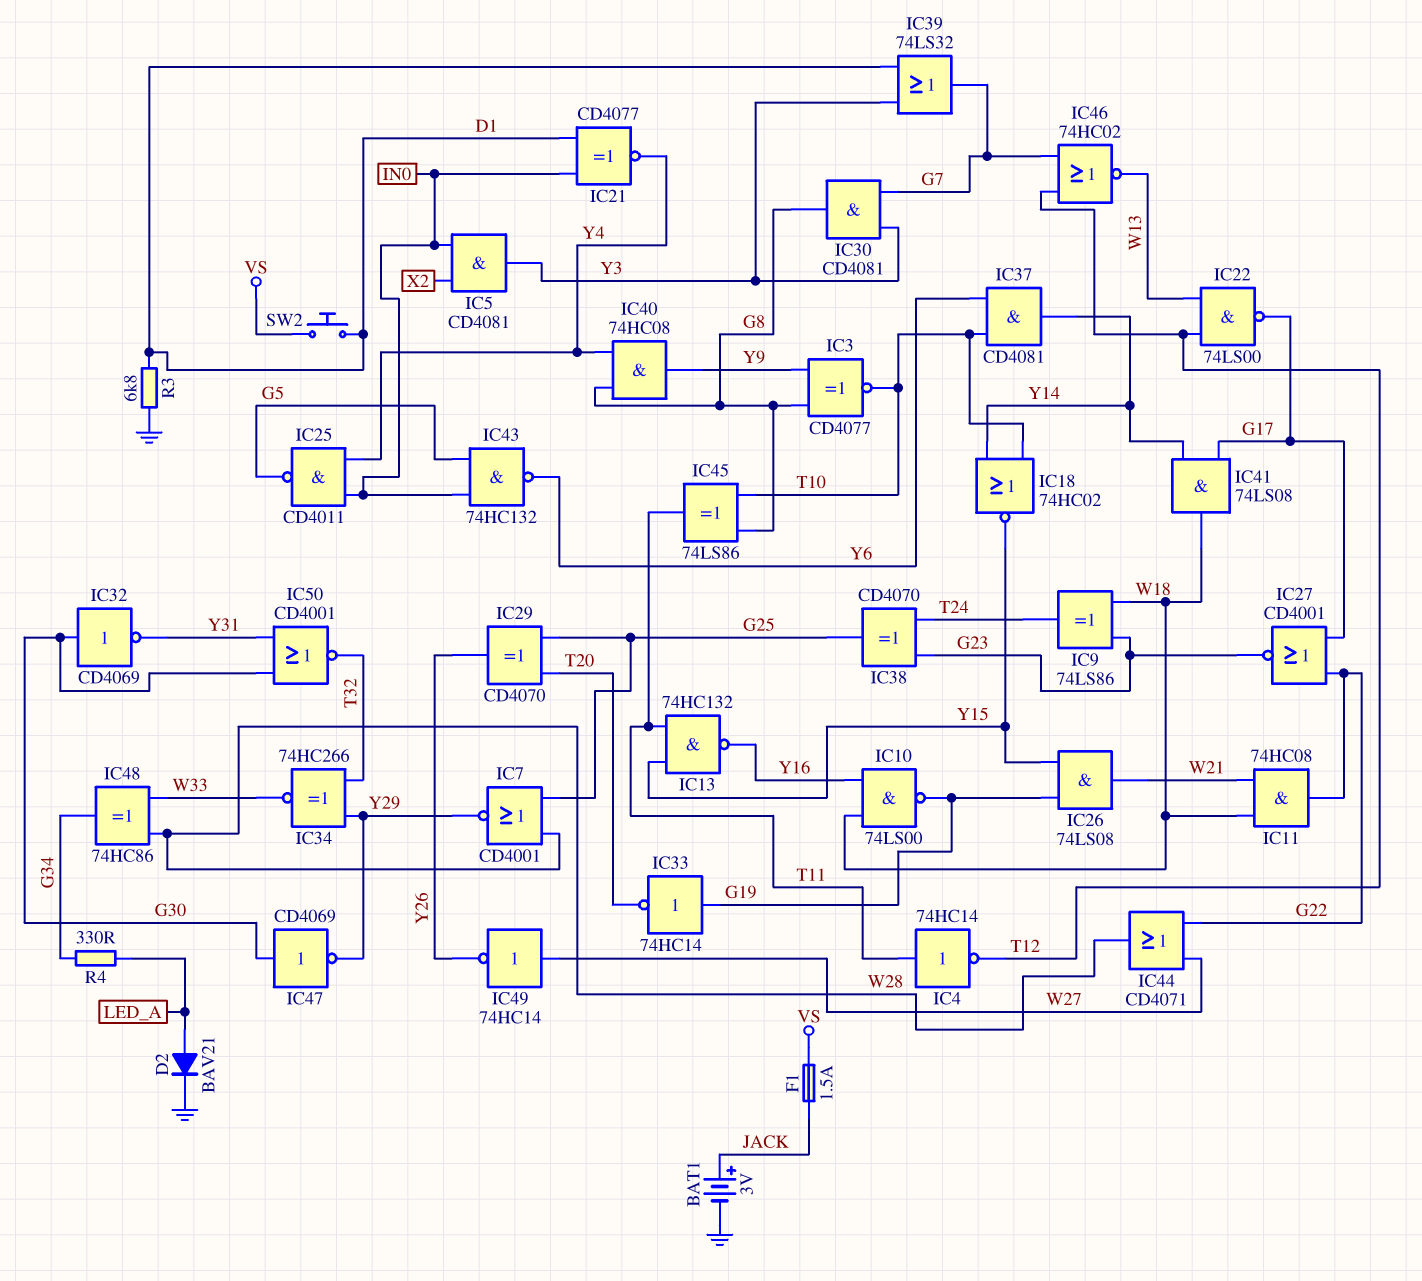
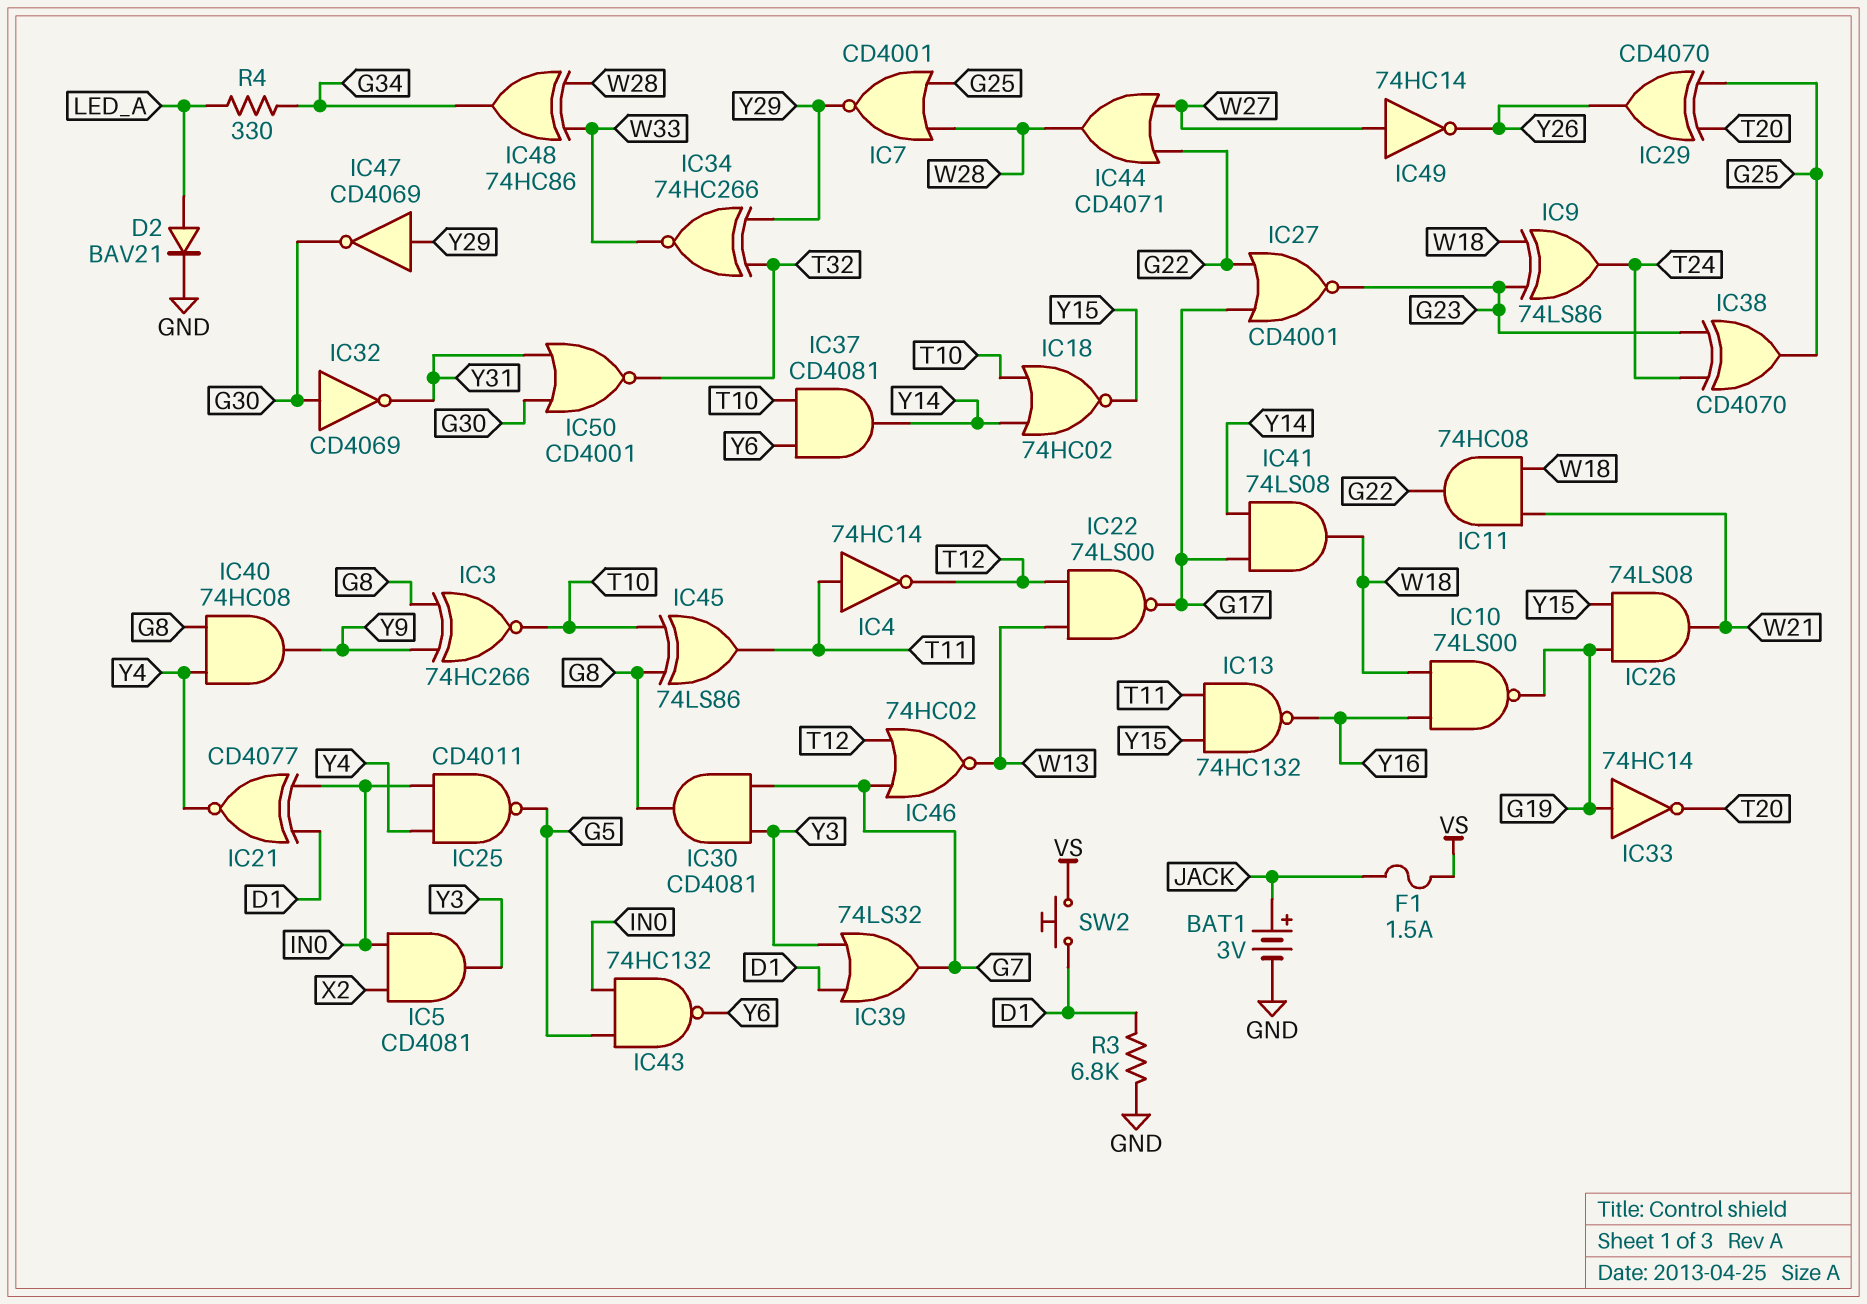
IC3: XNOR CD4077 (in G8, in Y9, out T10) -> XNOR 74HC266 (in G8, in Y9, out T10)
IC47: NOT CD4069 (in G30, out Y29) -> NOT CD4069 (in Y29, out G30)

